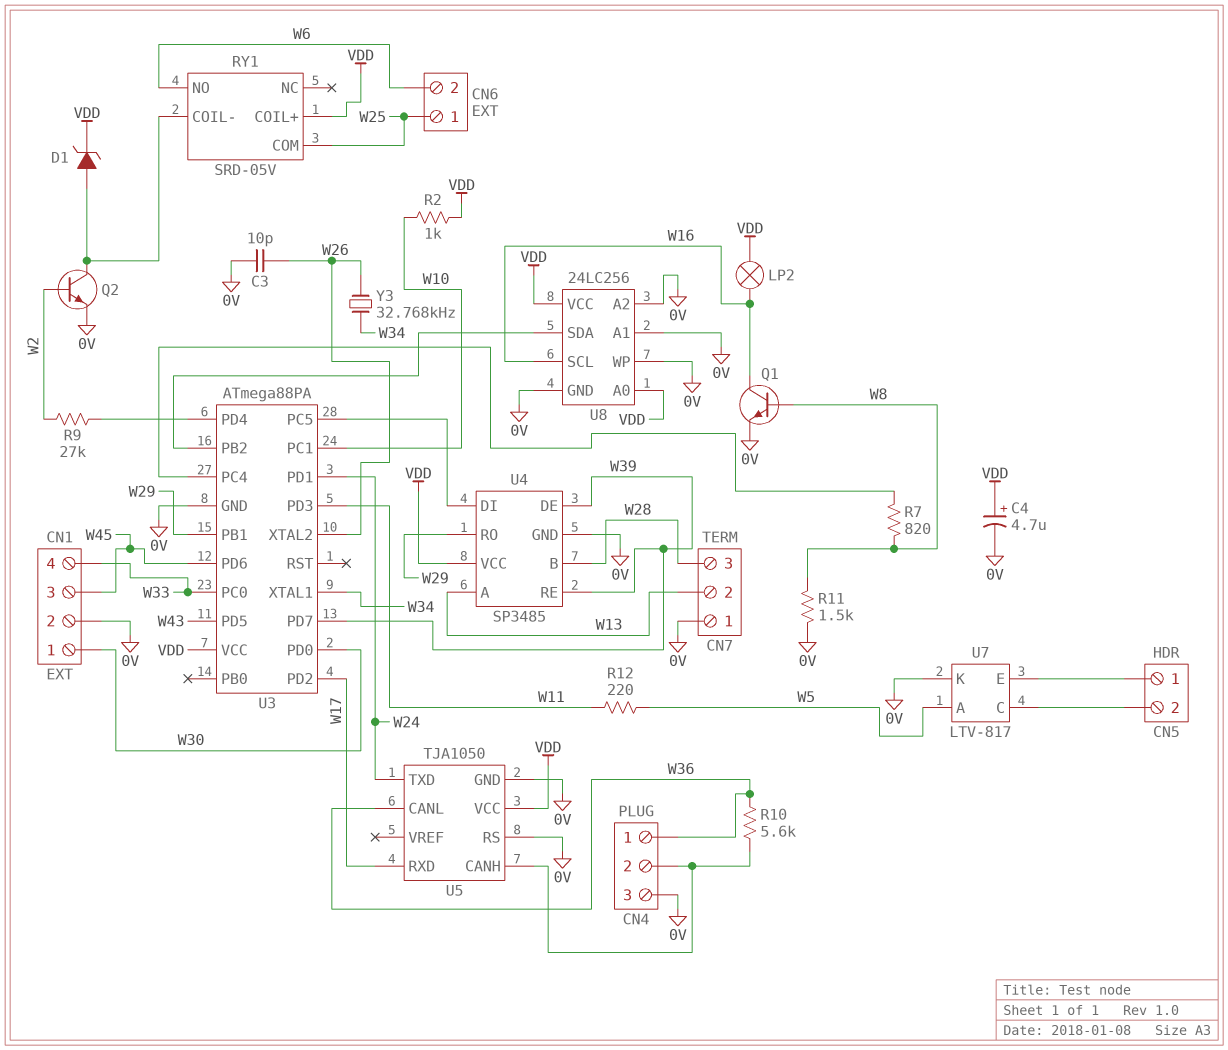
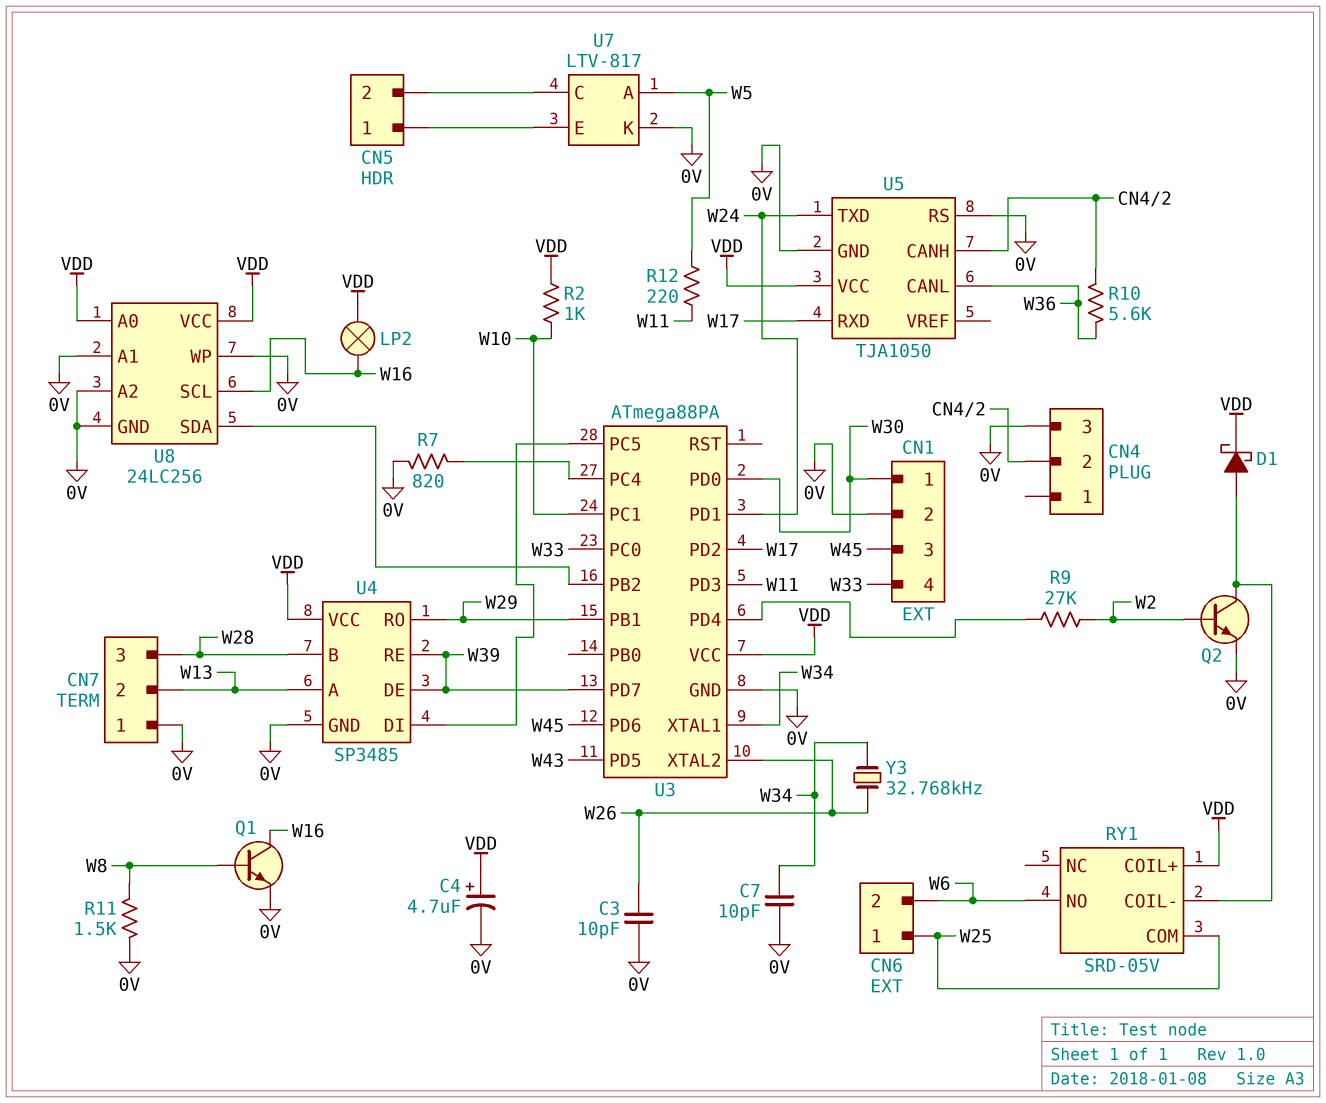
C7: none -> 10pF (0V, W34)
CN4 pin 1: W36 -> none
D1: zener (A RY1/COIL-, K VDD) -> schottky (A RY1/COIL-, K VDD)
R7: 820 (U3/PC4, W8) -> 820 (0V, U3/PC4)

